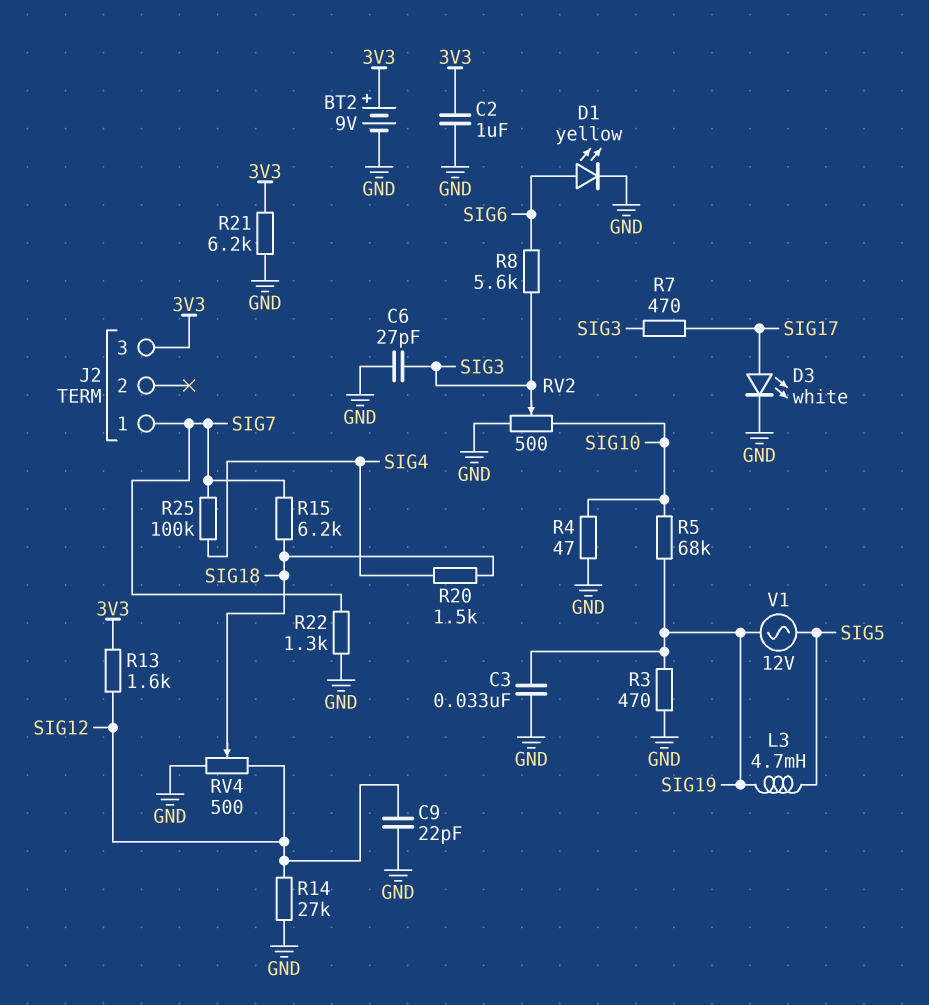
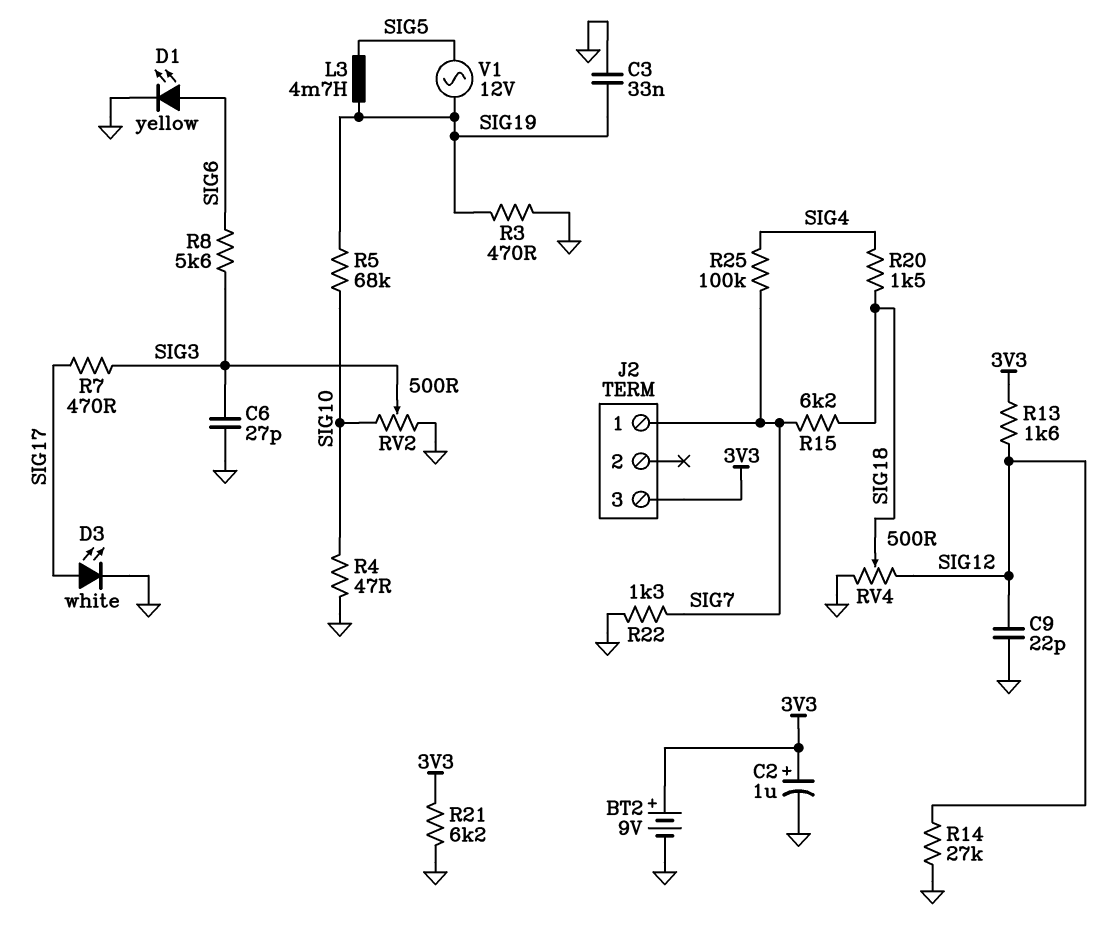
C2: 1uF (3V3, GND) -> 1uF (plus 3V3, minus GND)

